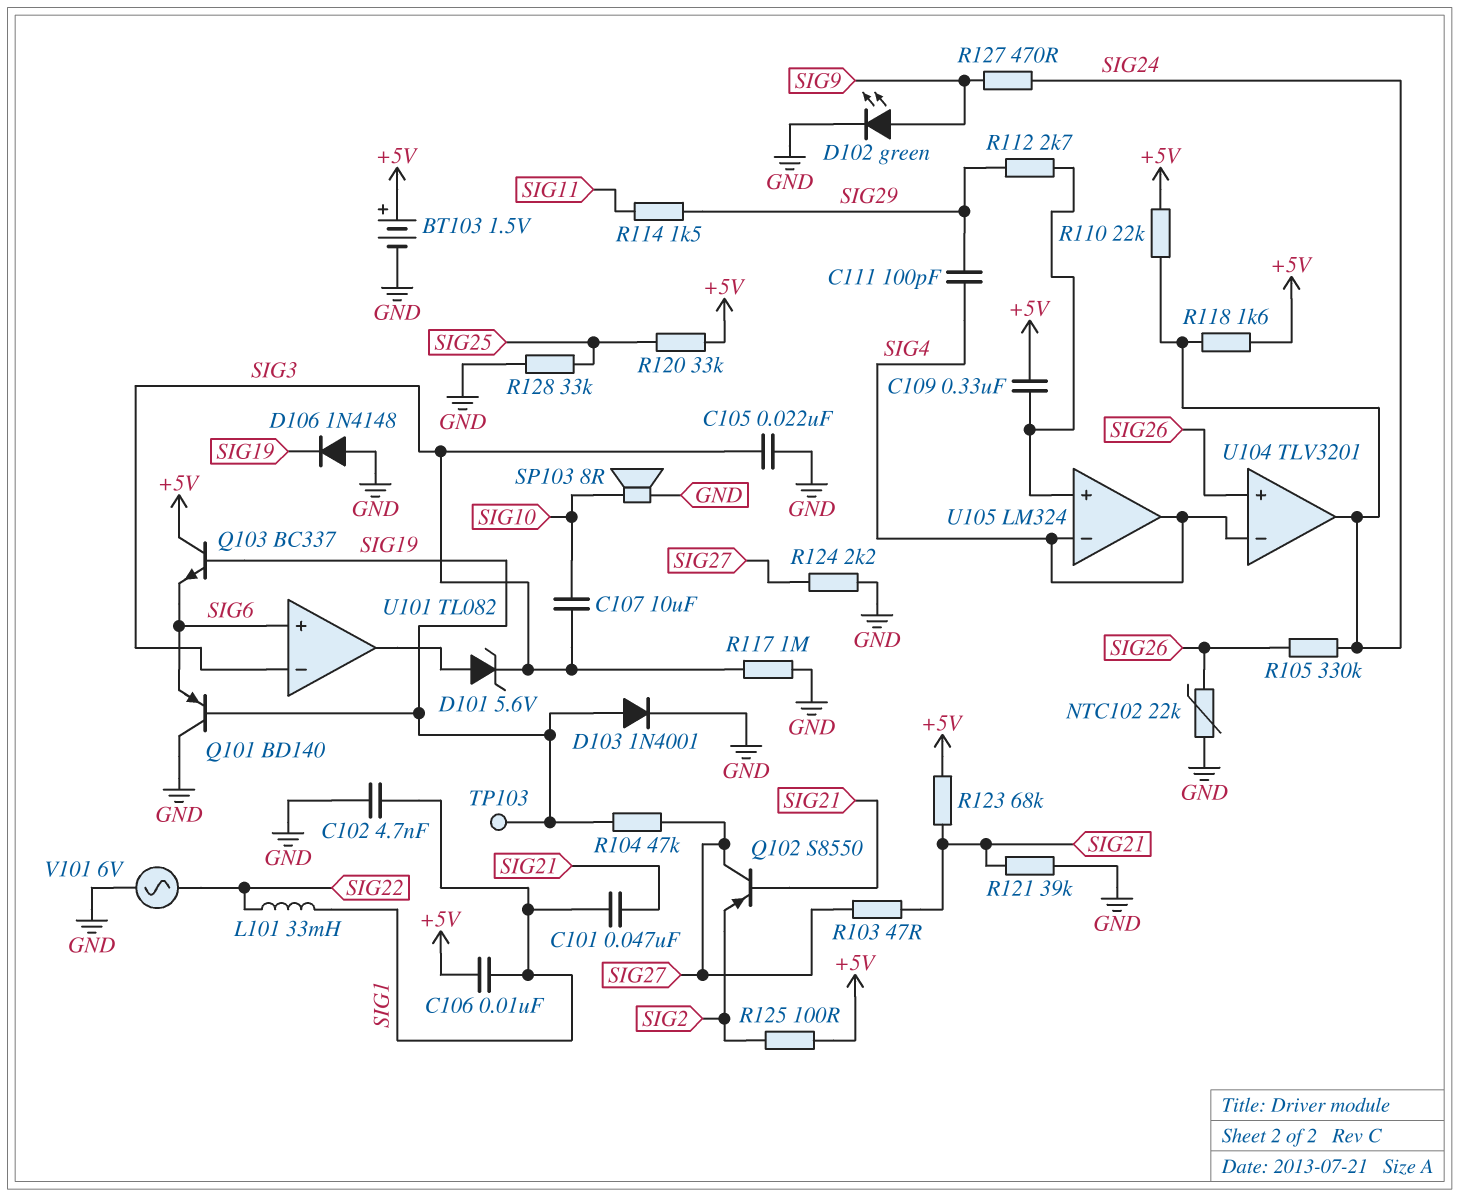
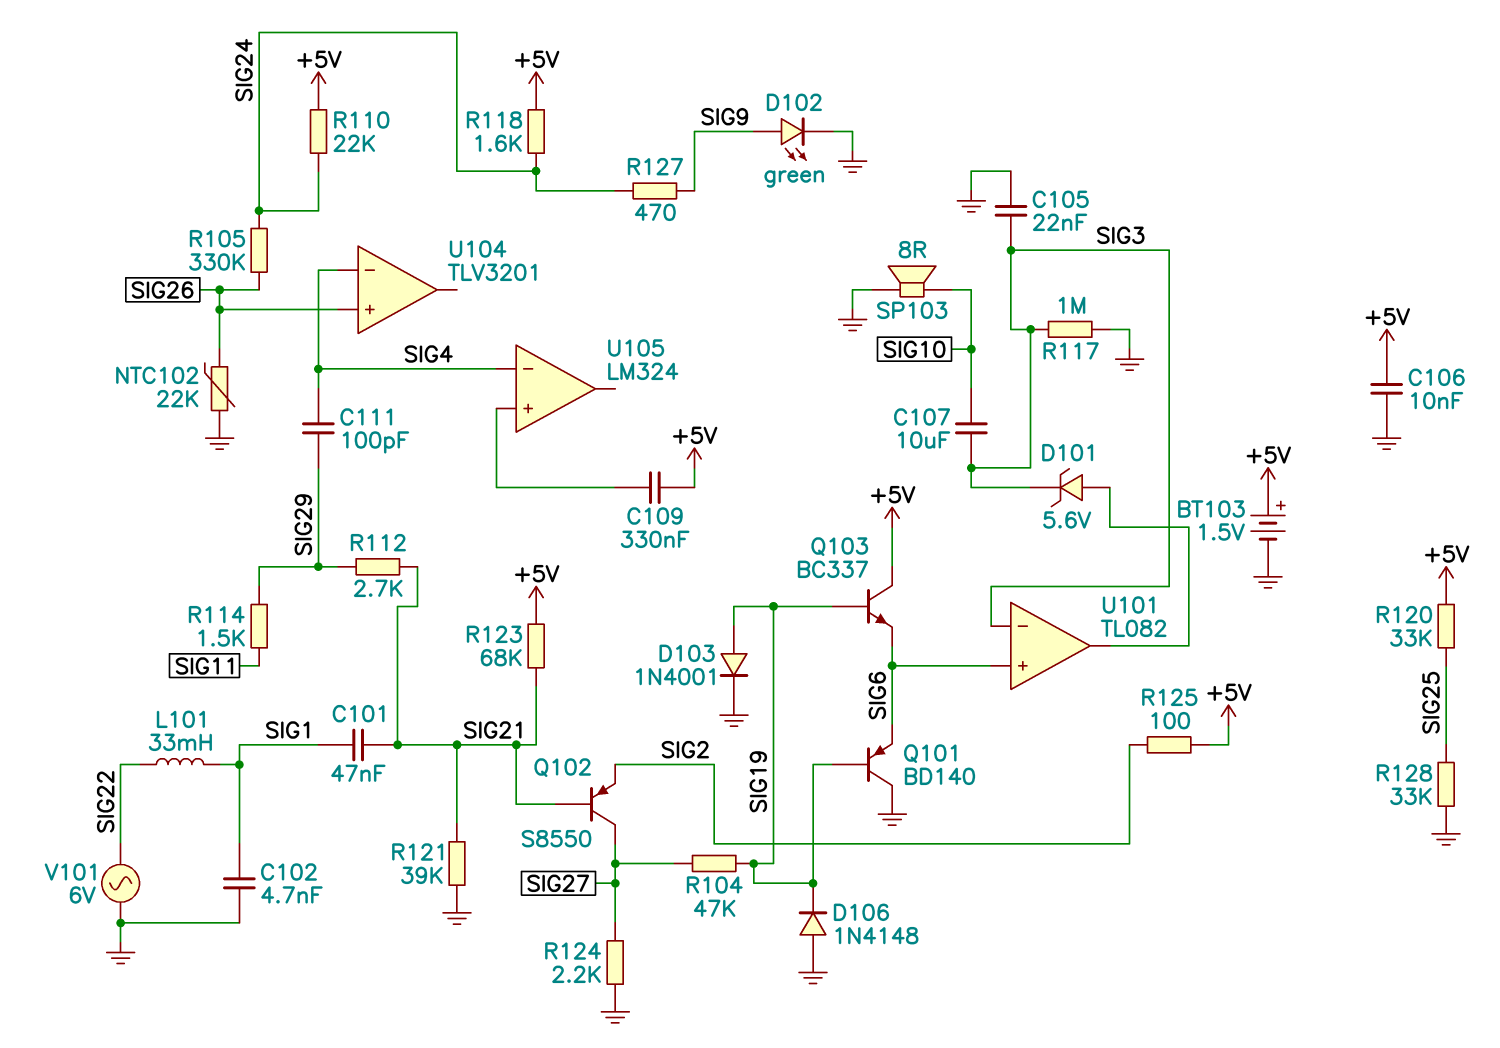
C106: 10nF (+5V, SIG1) -> 10nF (+5V, GND)
R103: 47 (SIG21, SIG27) -> none
R112: 2.7k (SIG29, U105/in+) -> 2.7k (SIG21, SIG29)
TP103: test point (SIG19) -> none
U104 pin out: SIG24 -> none
U105 pin out: SIG4 -> none

